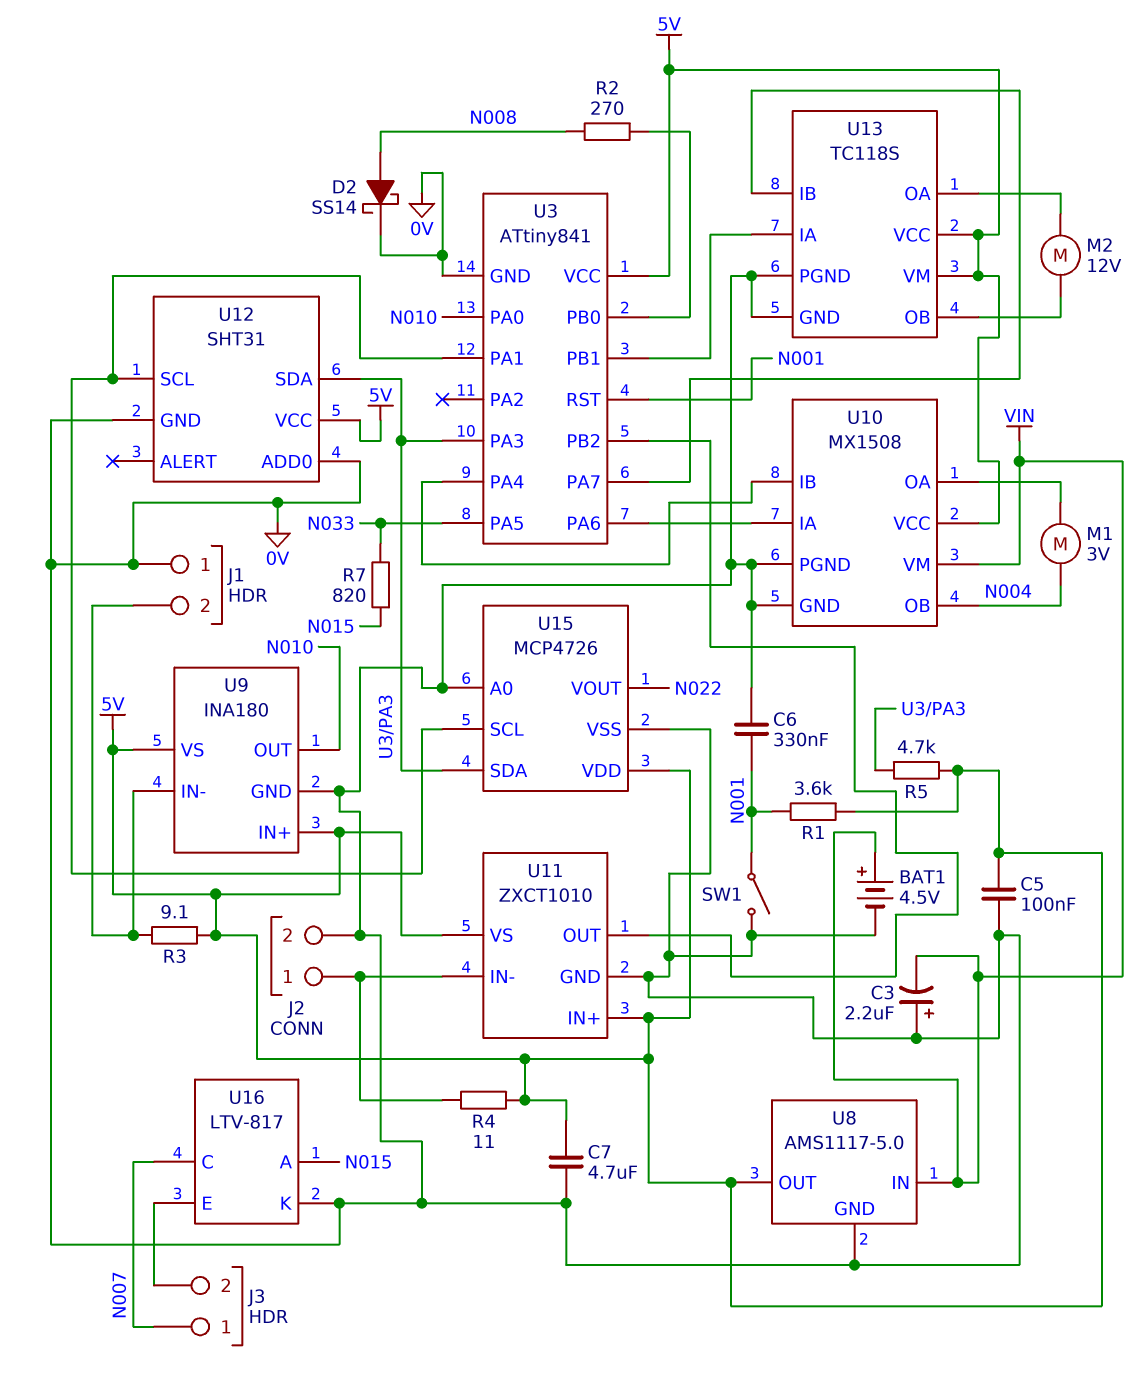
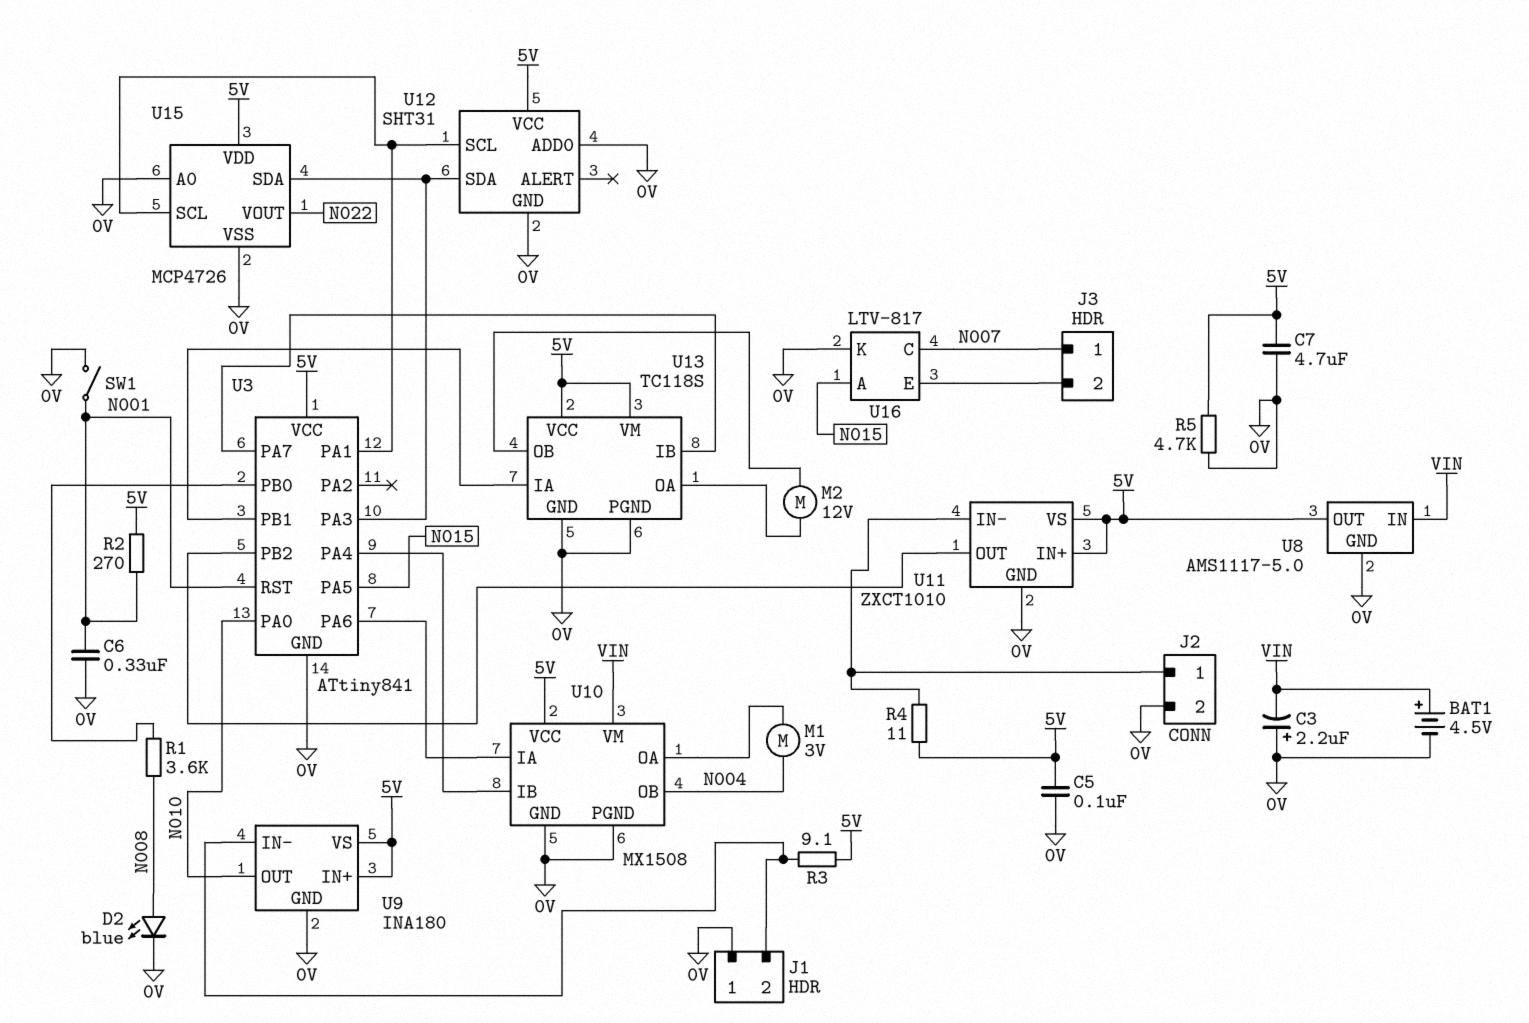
D2: schottky SS14 (A N008, K 0V) -> LED blue (A N008, K 0V)
R1: 3.6k (5V, N001) -> 3.6k (N008, U3/PB0)
R2: 270 (N008, U3/PB0) -> 270 (5V, N001)
R5: 4.7k (5V, U3/PA3) -> 4.7k (0V, 5V)
R7: 820 (N015, N033) -> none
U3 pin PA5: N033 -> N015

